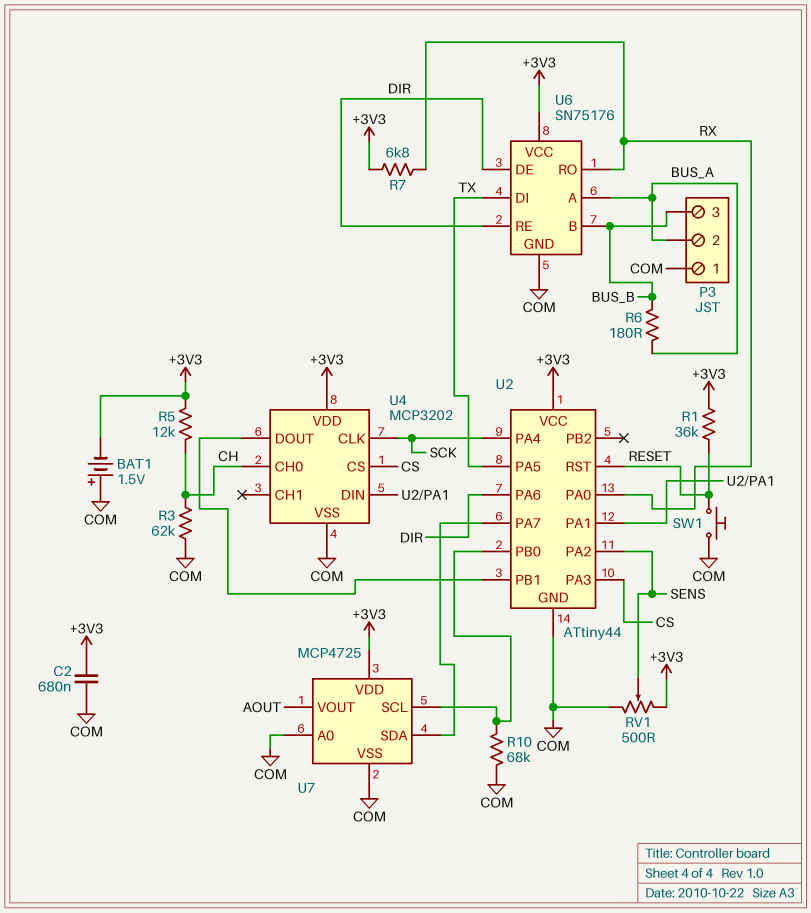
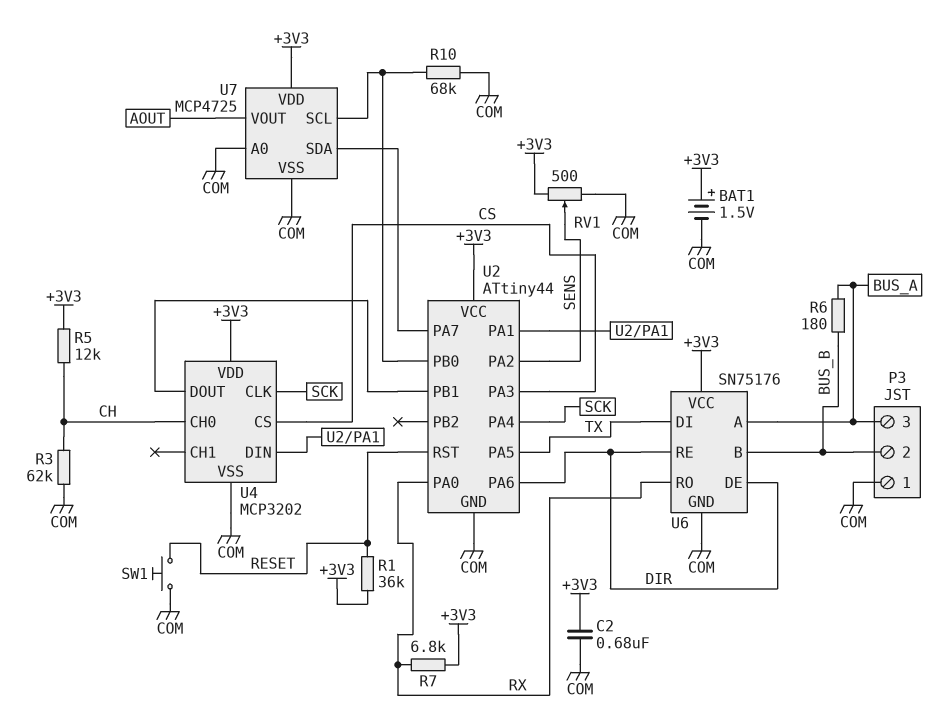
BAT1: 1.5V (plus COM, minus +3V3) -> 1.5V (plus +3V3, minus COM)
P3 pin 2: BUS_A -> BUS_B
P3 pin 3: BUS_B -> BUS_A

